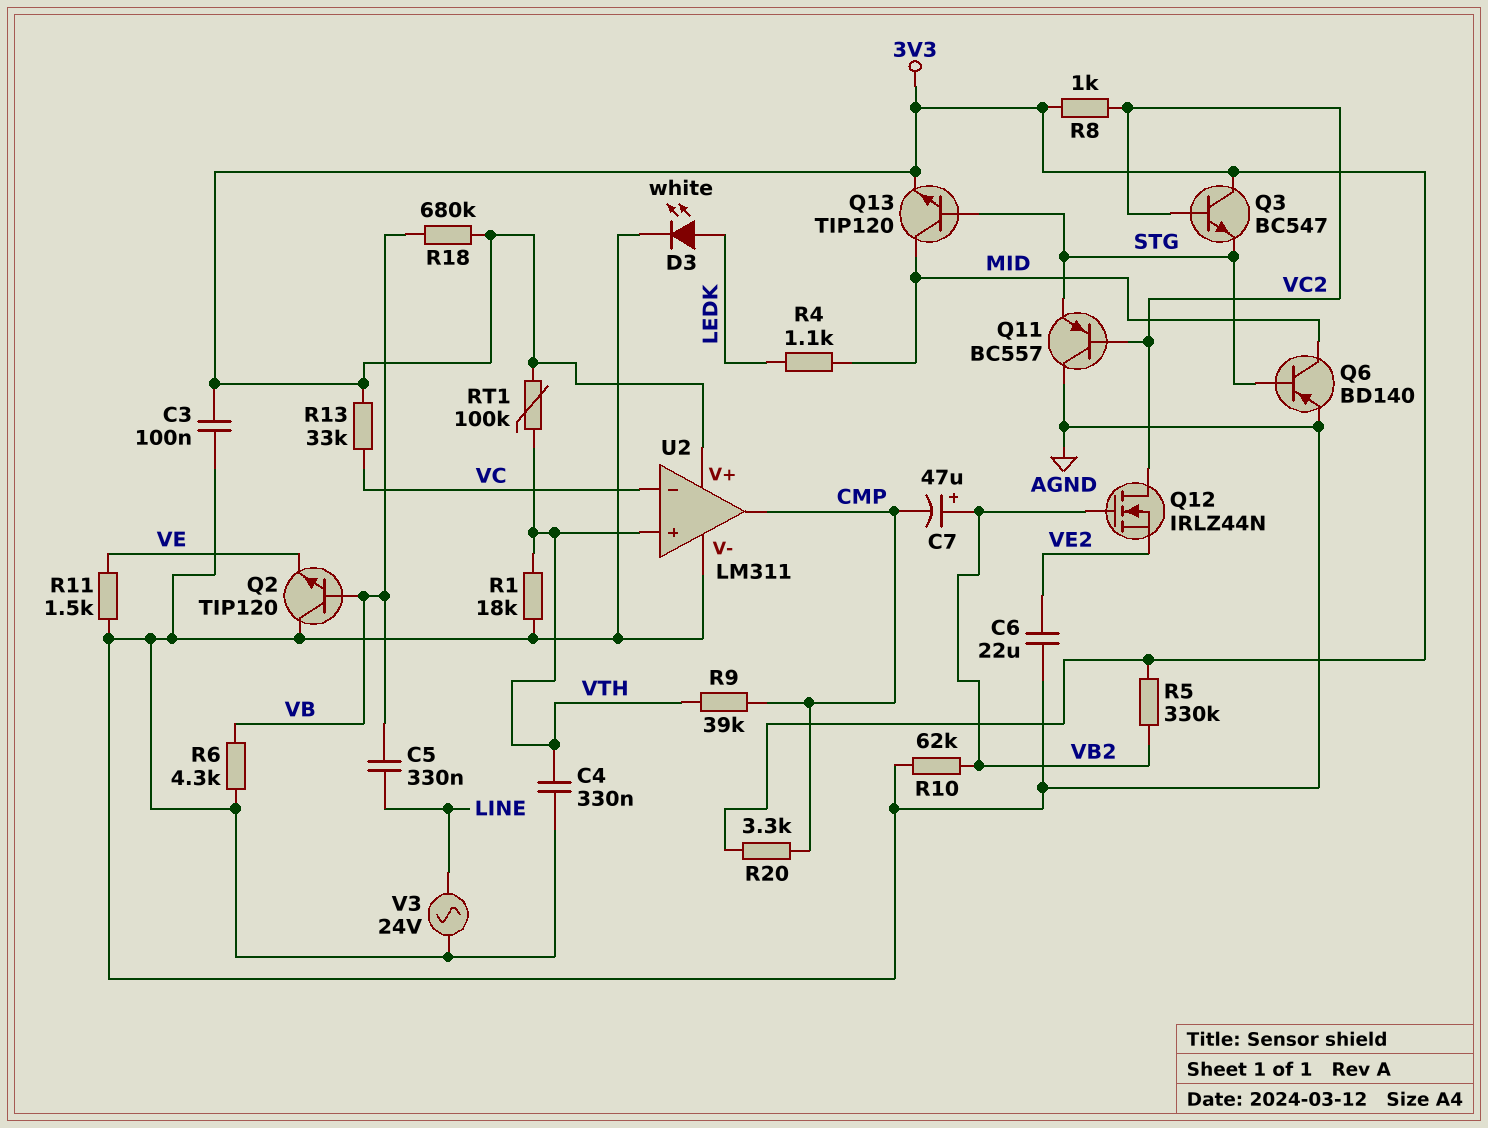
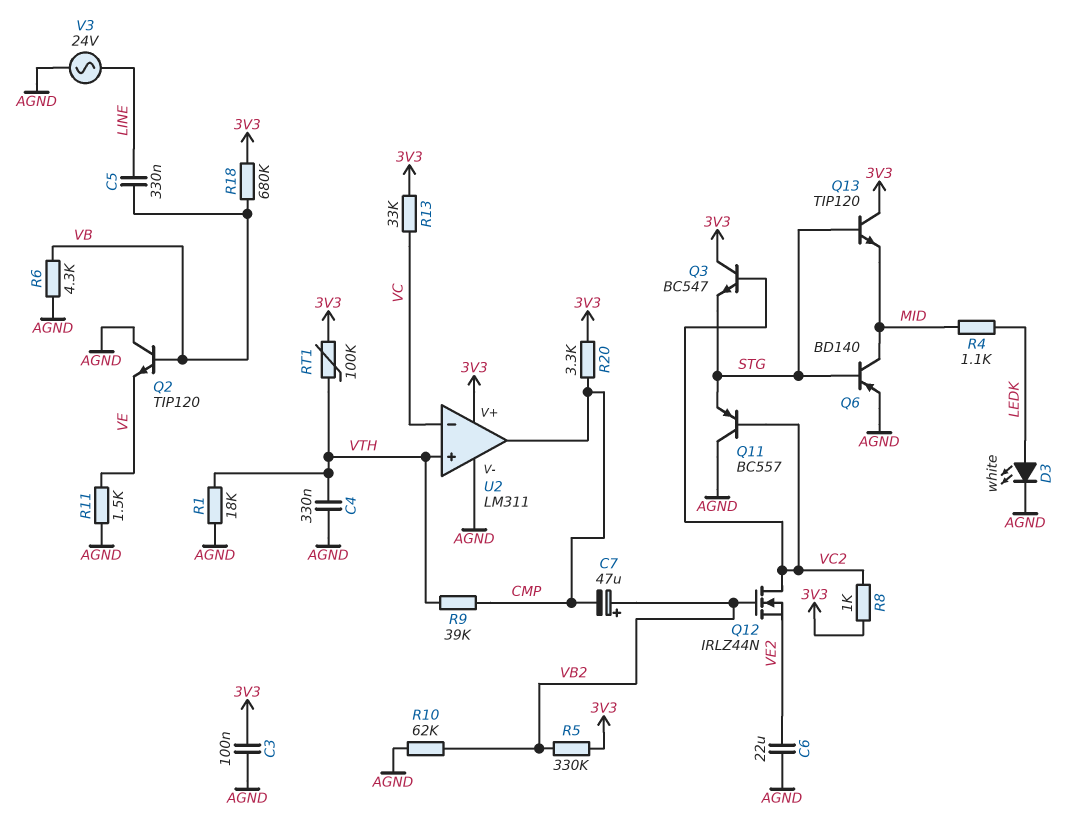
Q13: NPN TIP120 (B STG, C MID, E 3V3) -> NPN TIP120 (B STG, C 3V3, E MID)

